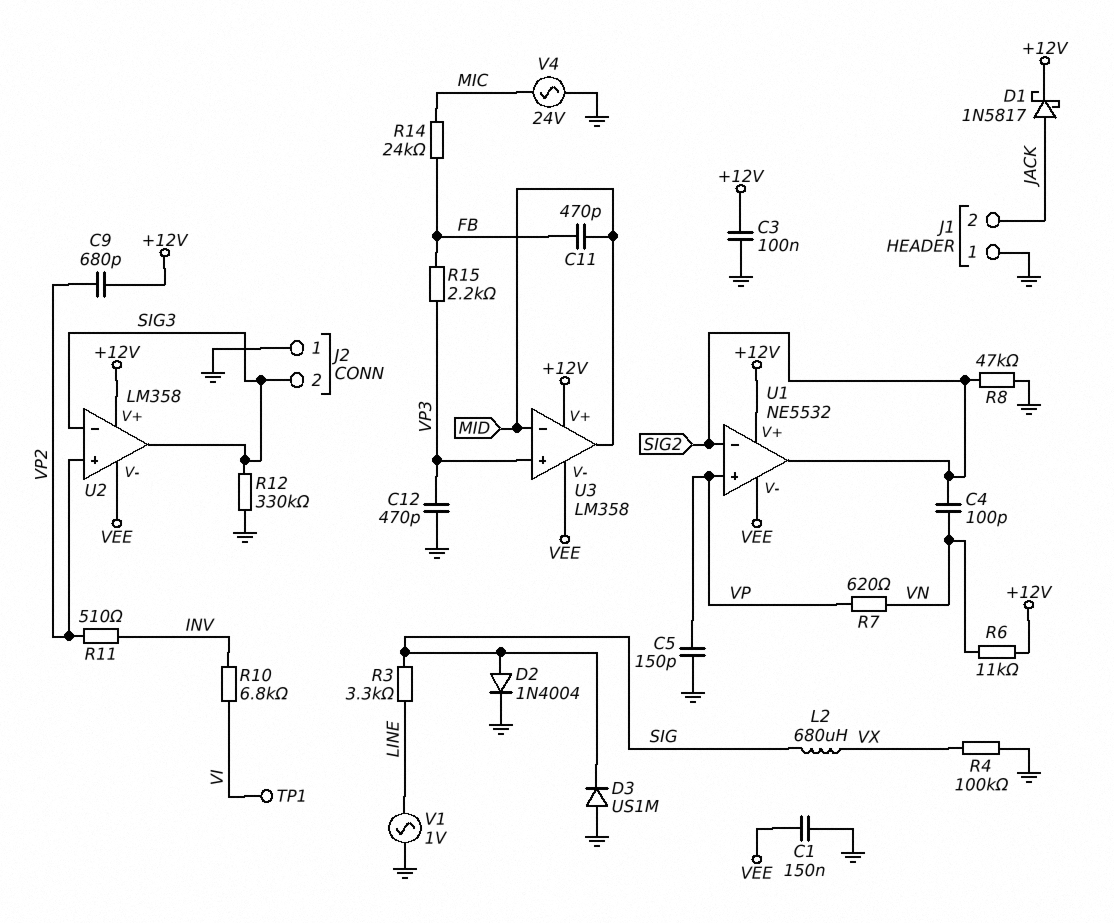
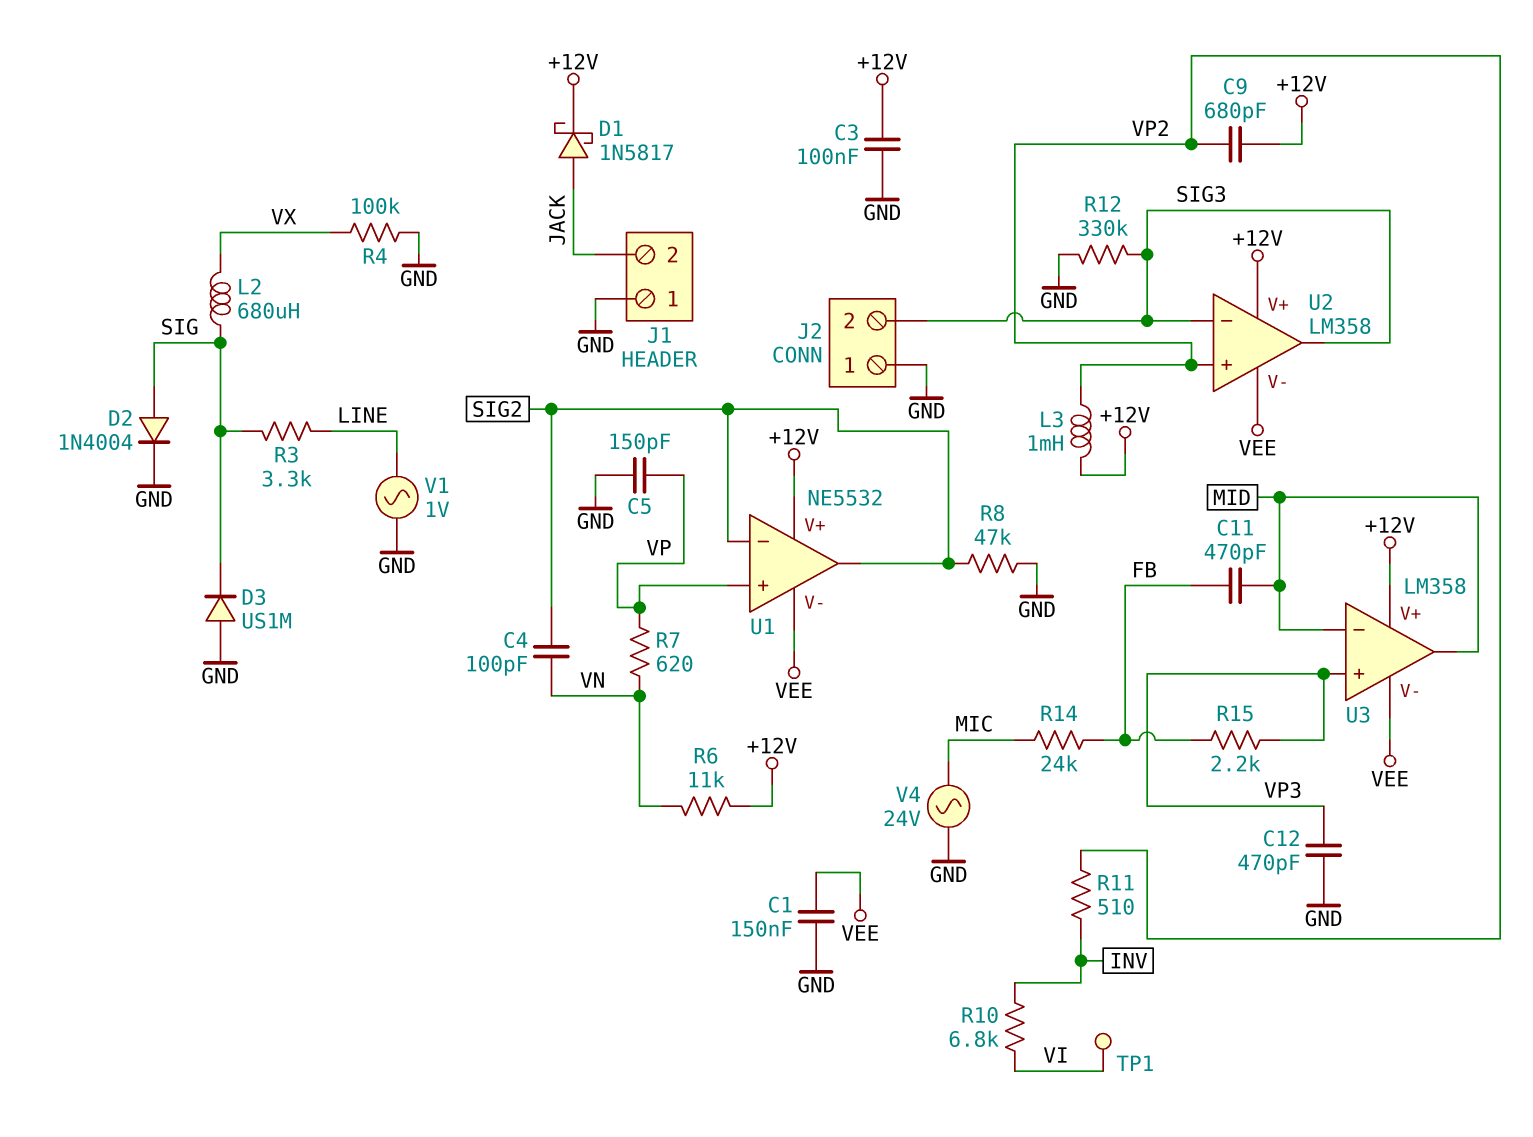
L3: none -> 1mH (+12V, VP2)

